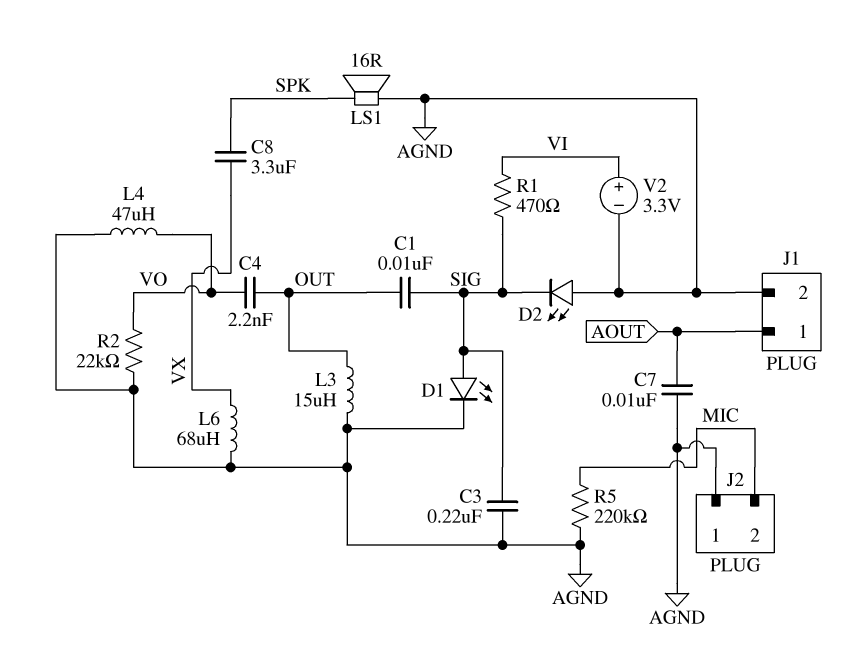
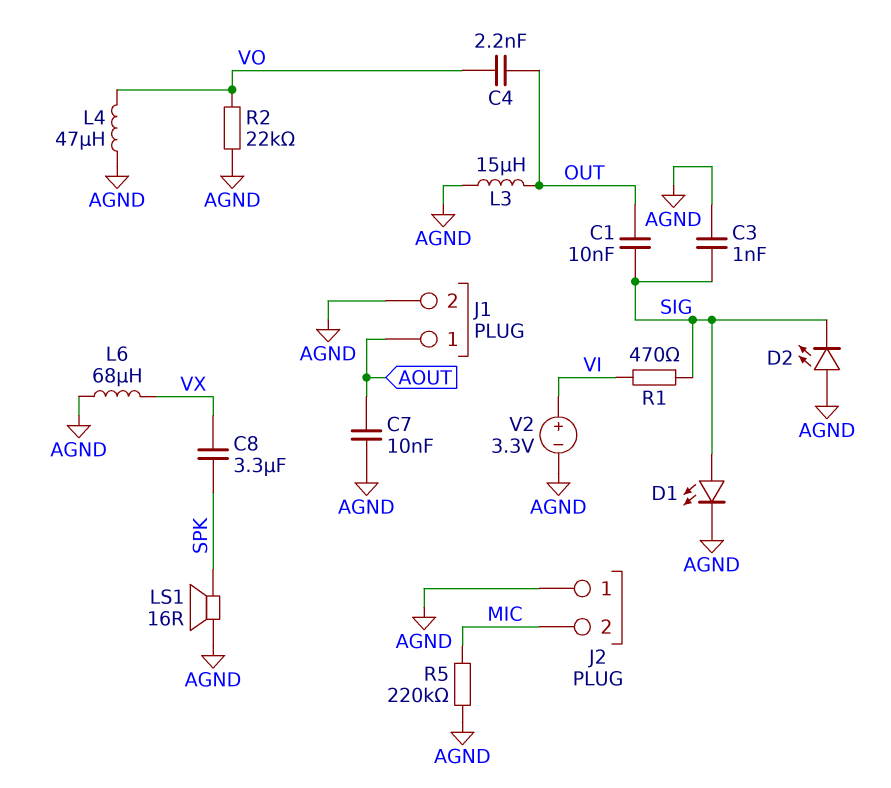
C3: 220nF (AGND, SIG) -> 1nF (AGND, SIG)

